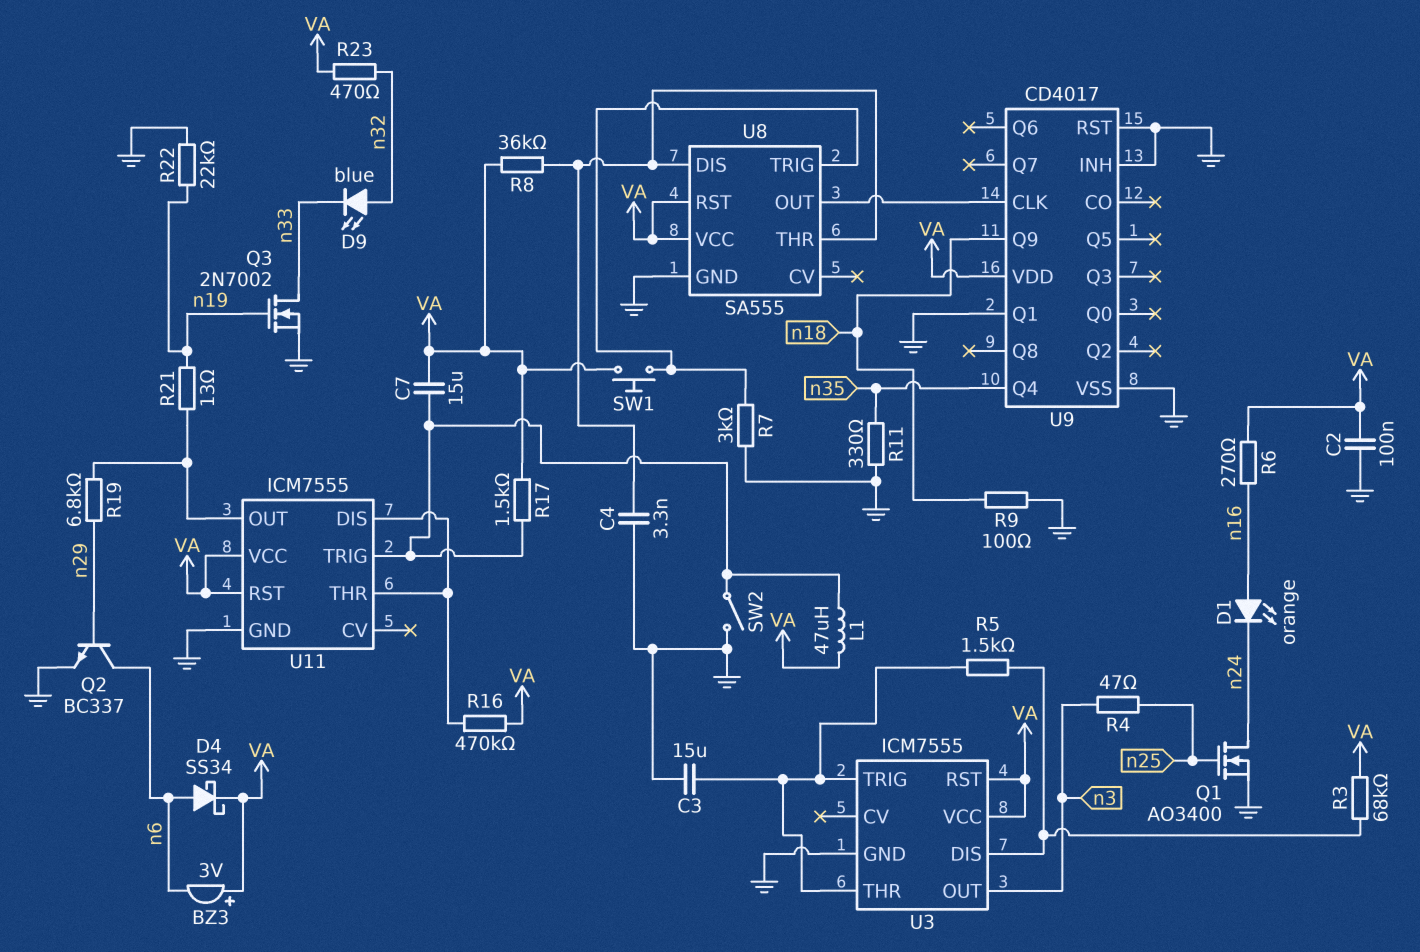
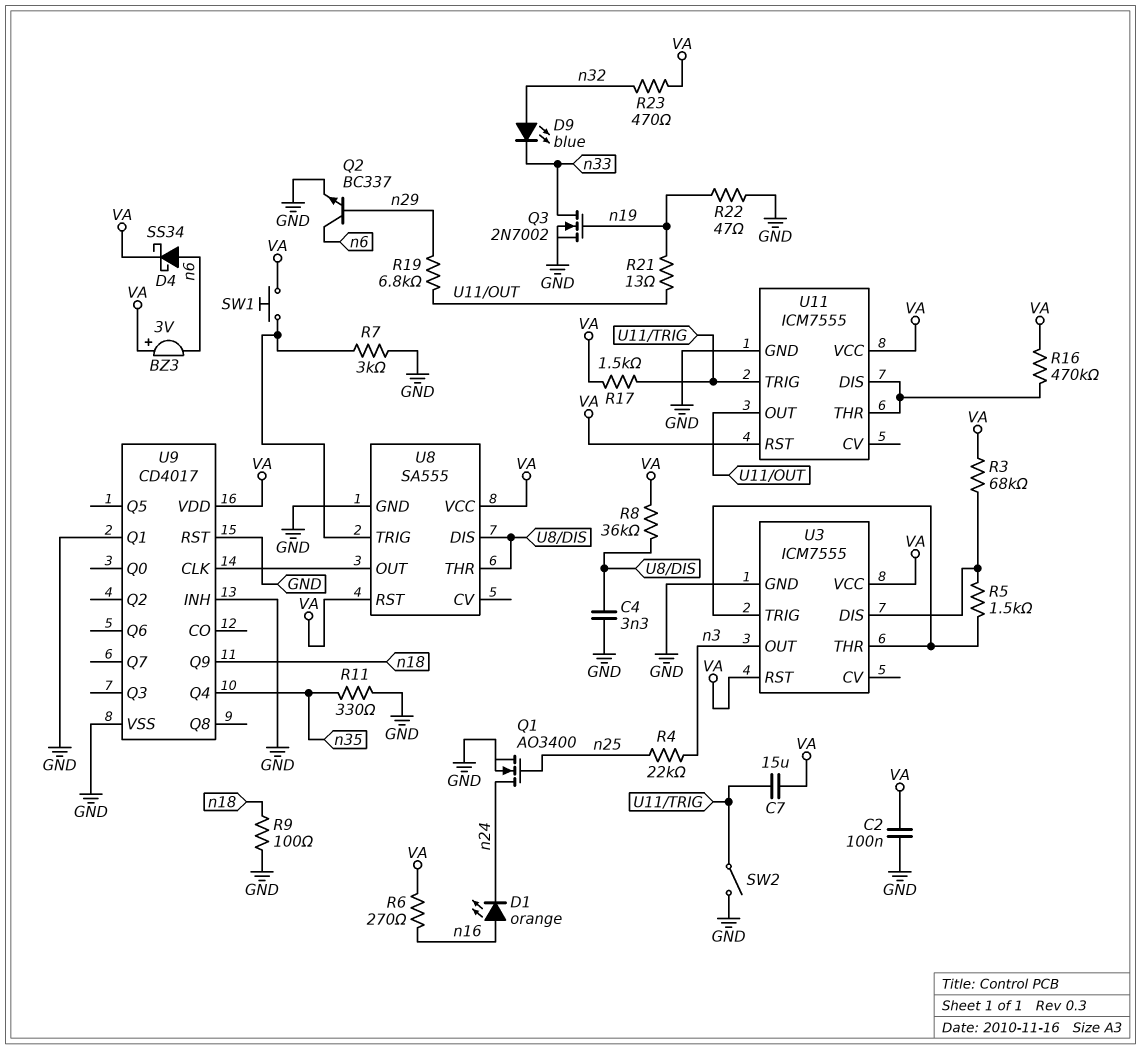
C3: 15uF (GND, U3/THR) -> none
L1: 47uH (U11/TRIG, VA) -> none
R4: 47 (n3, n25) -> 22k (n3, n25)
R22: 22k (GND, n19) -> 47 (GND, n19)

